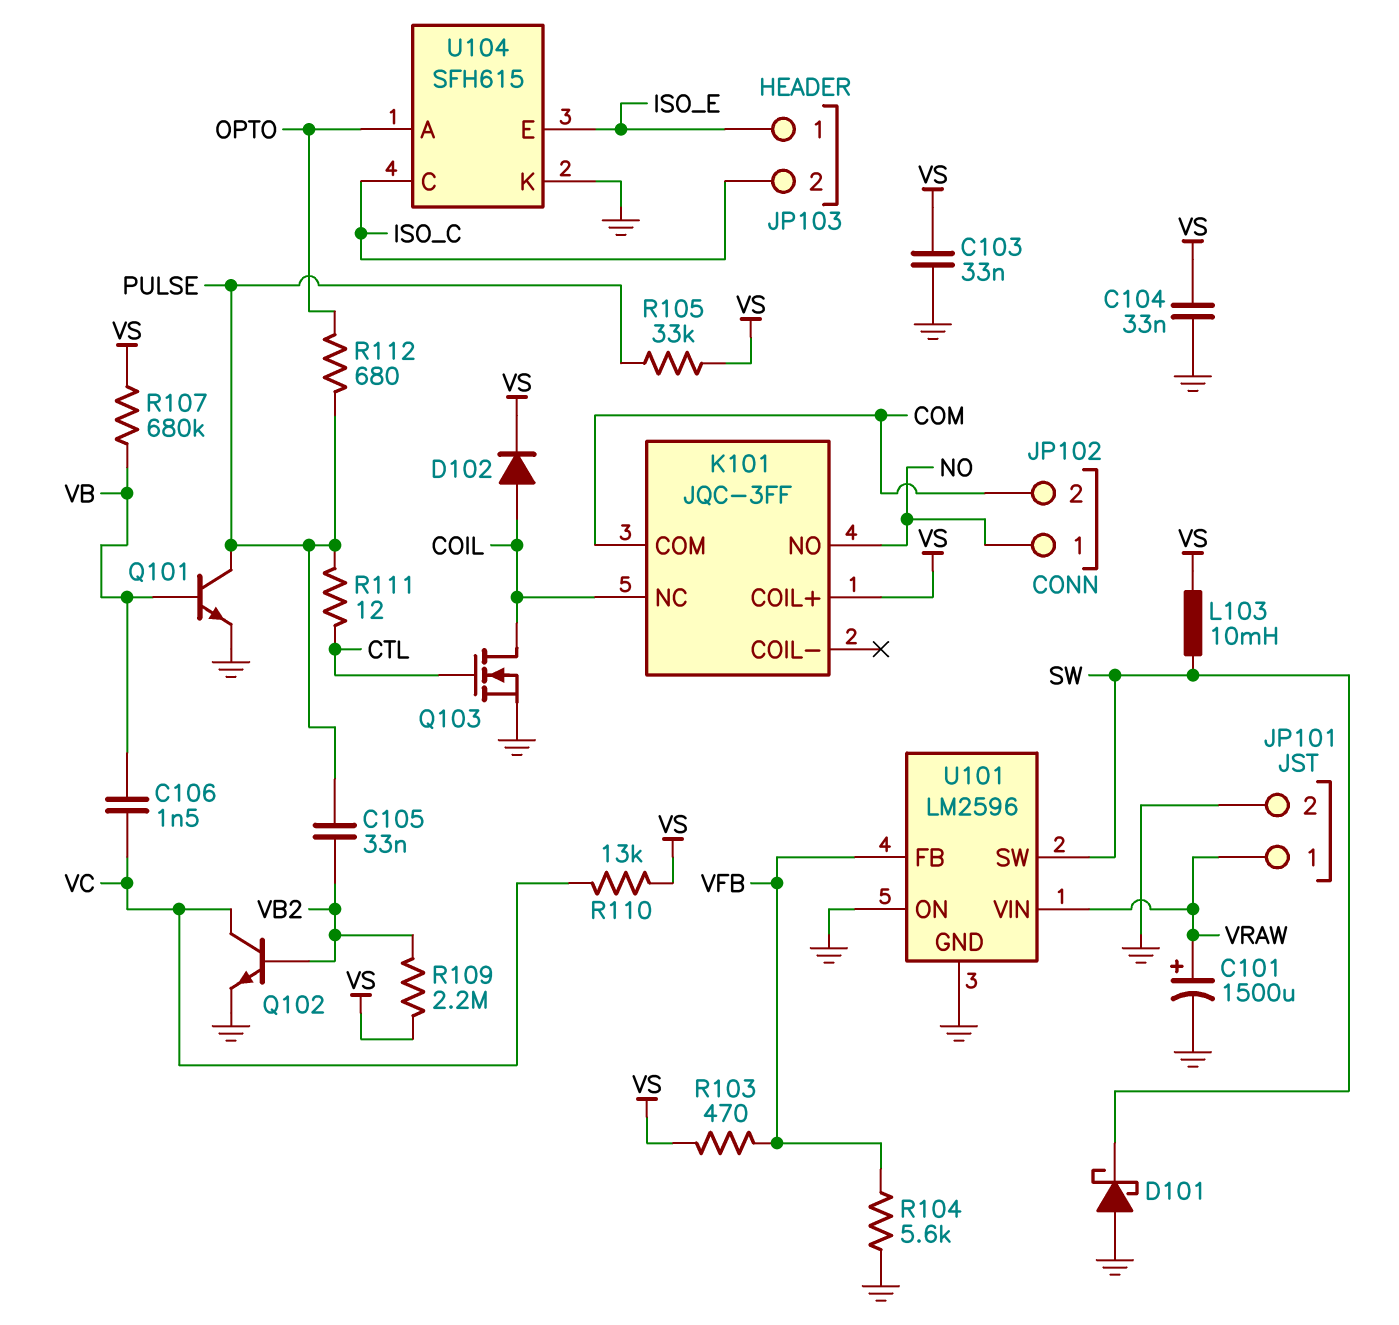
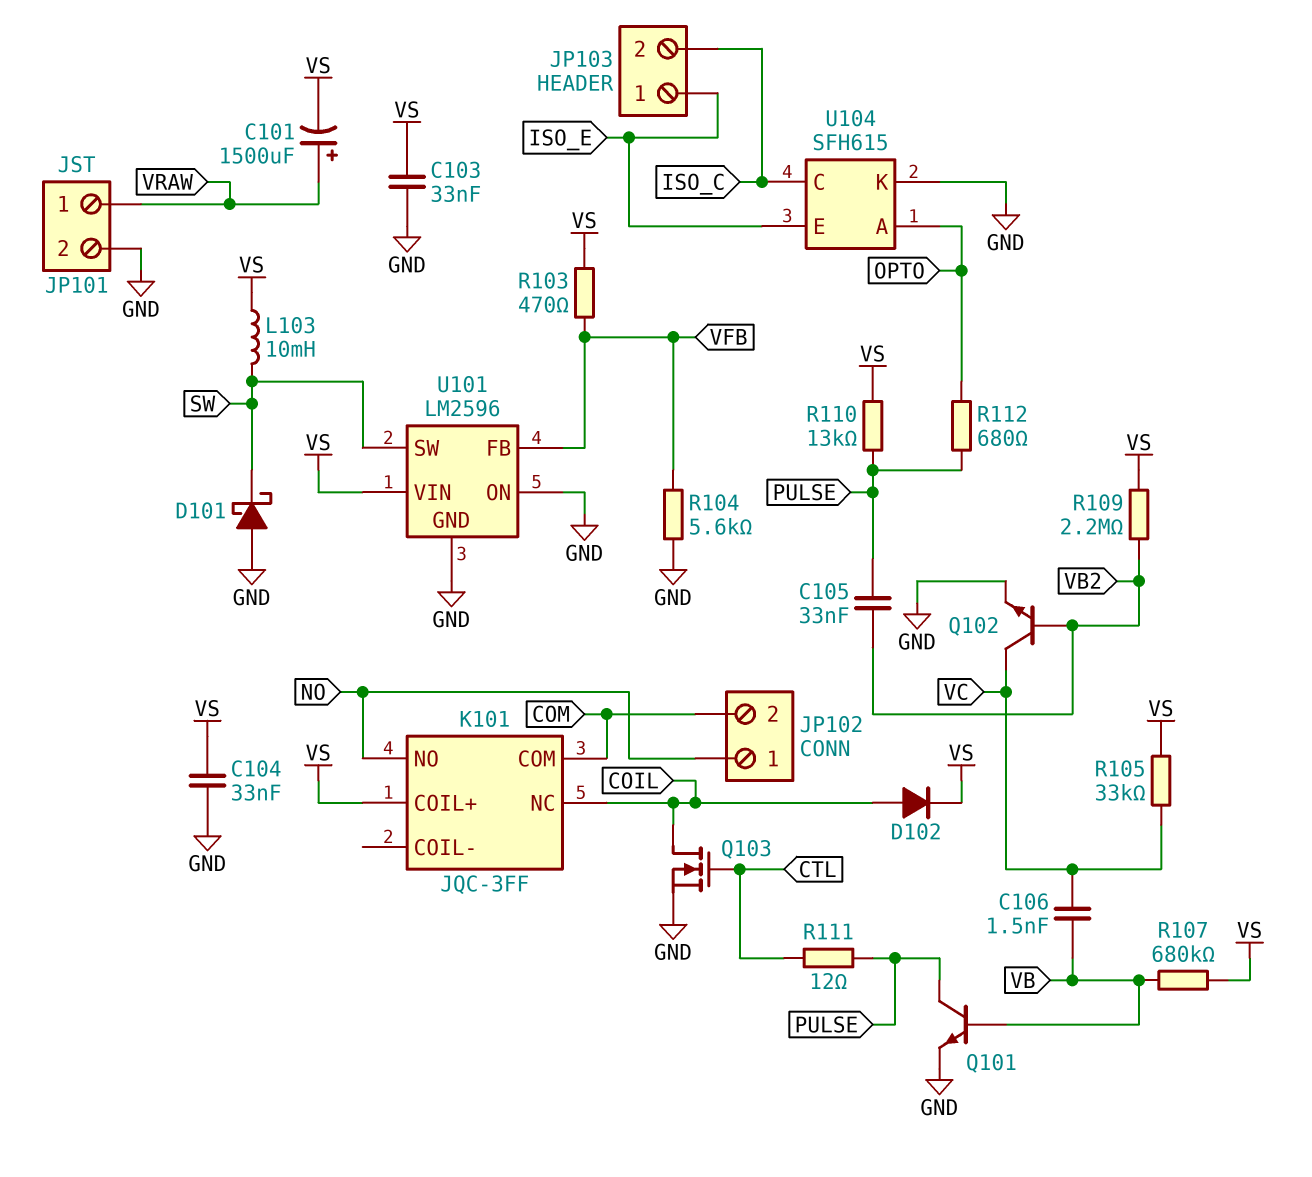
C101: 1500uF (plus VRAW, minus GND) -> 1500uF (plus VRAW, minus VS)
R105: 33k (PULSE, VS) -> 33k (VC, VS)
R110: 13k (VC, VS) -> 13k (PULSE, VS)
U101 pin VIN: VRAW -> VS

